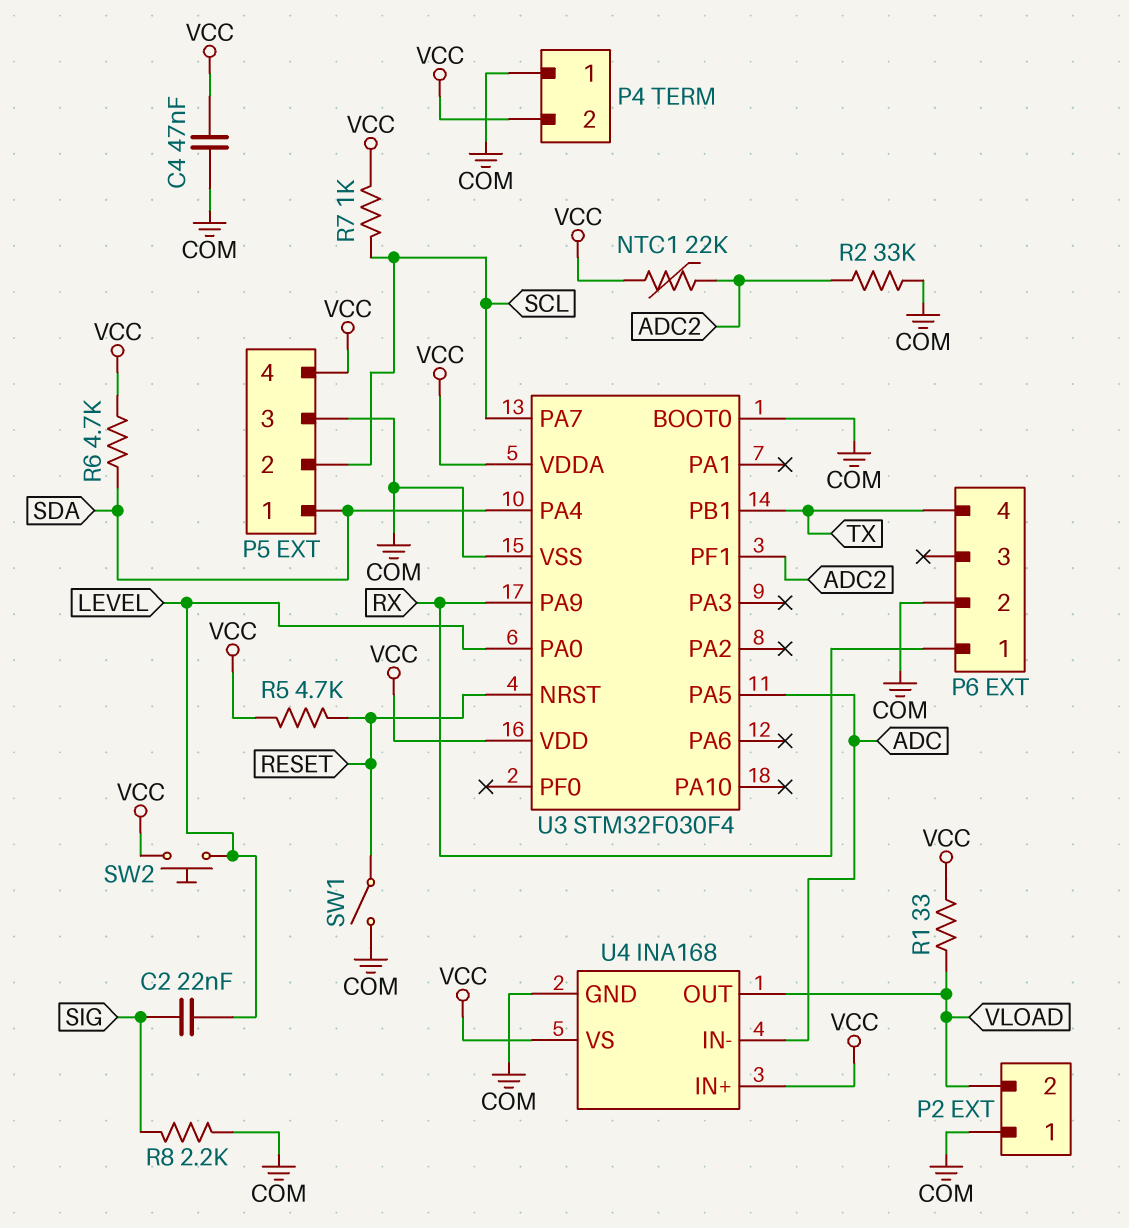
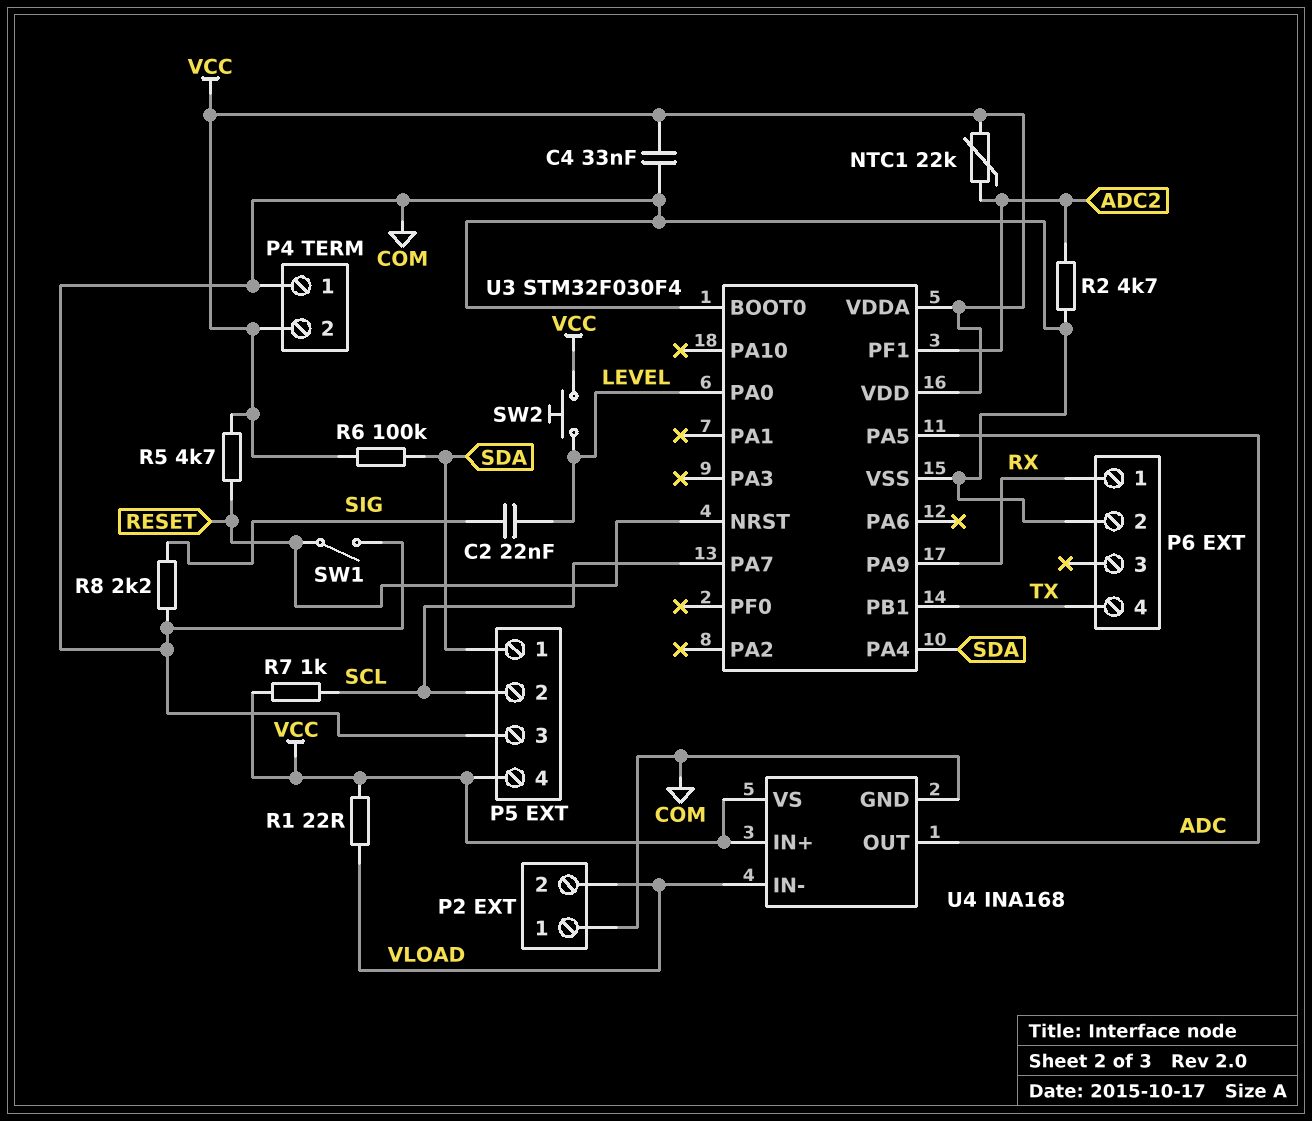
C4: 47nF (COM, VCC) -> 33nF (COM, VCC)
R1: 33 (VCC, VLOAD) -> 22 (VCC, VLOAD)
R2: 33k (ADC2, COM) -> 4.7k (ADC2, COM)
R6: 4.7k (SDA, VCC) -> 100k (SDA, VCC)
U4 pin IN-: ADC -> VLOAD
U4 pin OUT: VLOAD -> ADC

